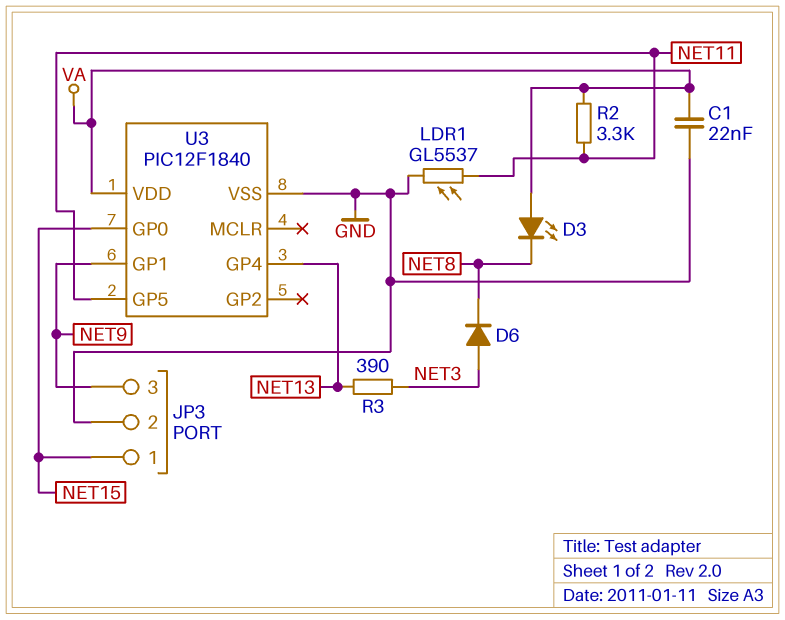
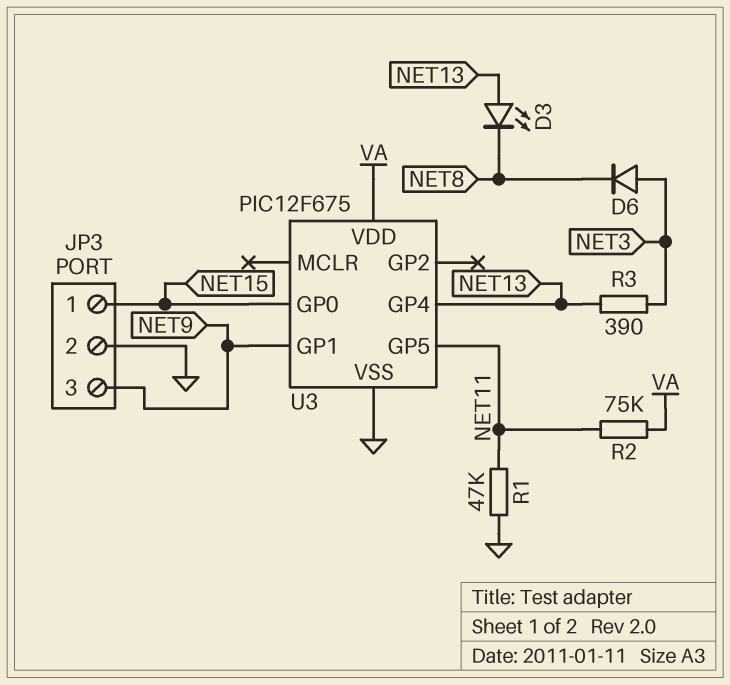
C1: 22nF (GND, VA) -> none
D3: LED (A VA, K NET8) -> LED (A NET13, K NET8)
LDR1: GL5537 (GND, NET11) -> none
R1: none -> 47k (GND, NET11)
R2: 3.3k (NET11, VA) -> 75k (NET11, VA)
U3: PIC12F1840 -> PIC12F675

